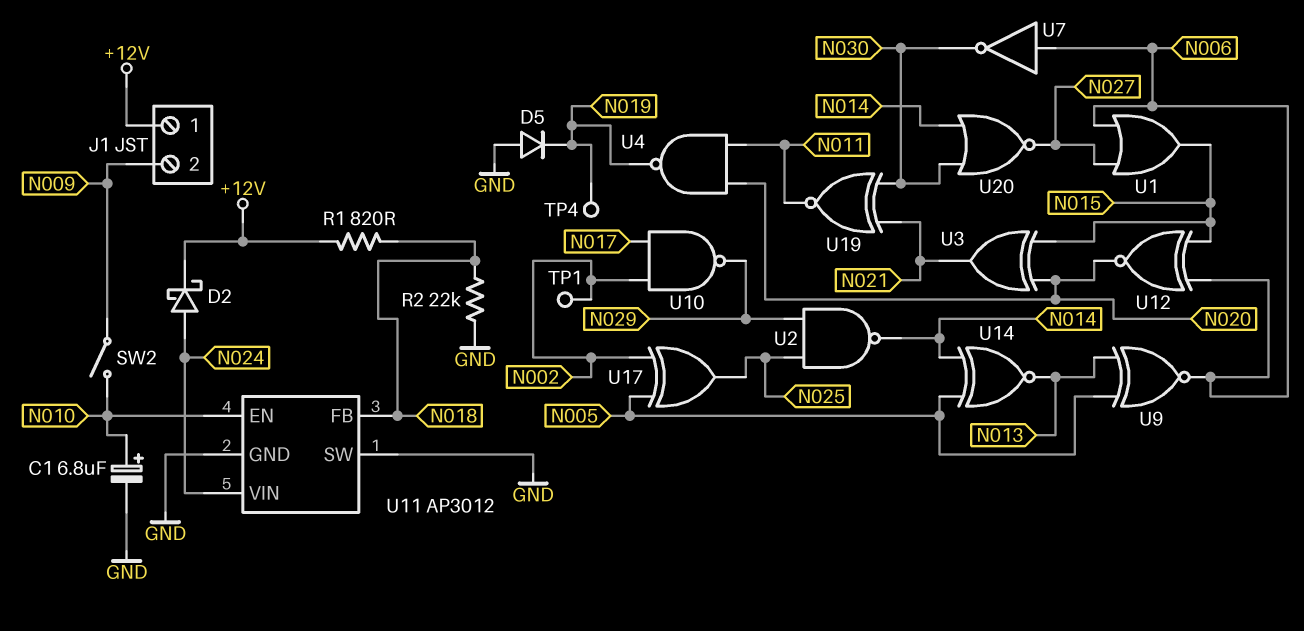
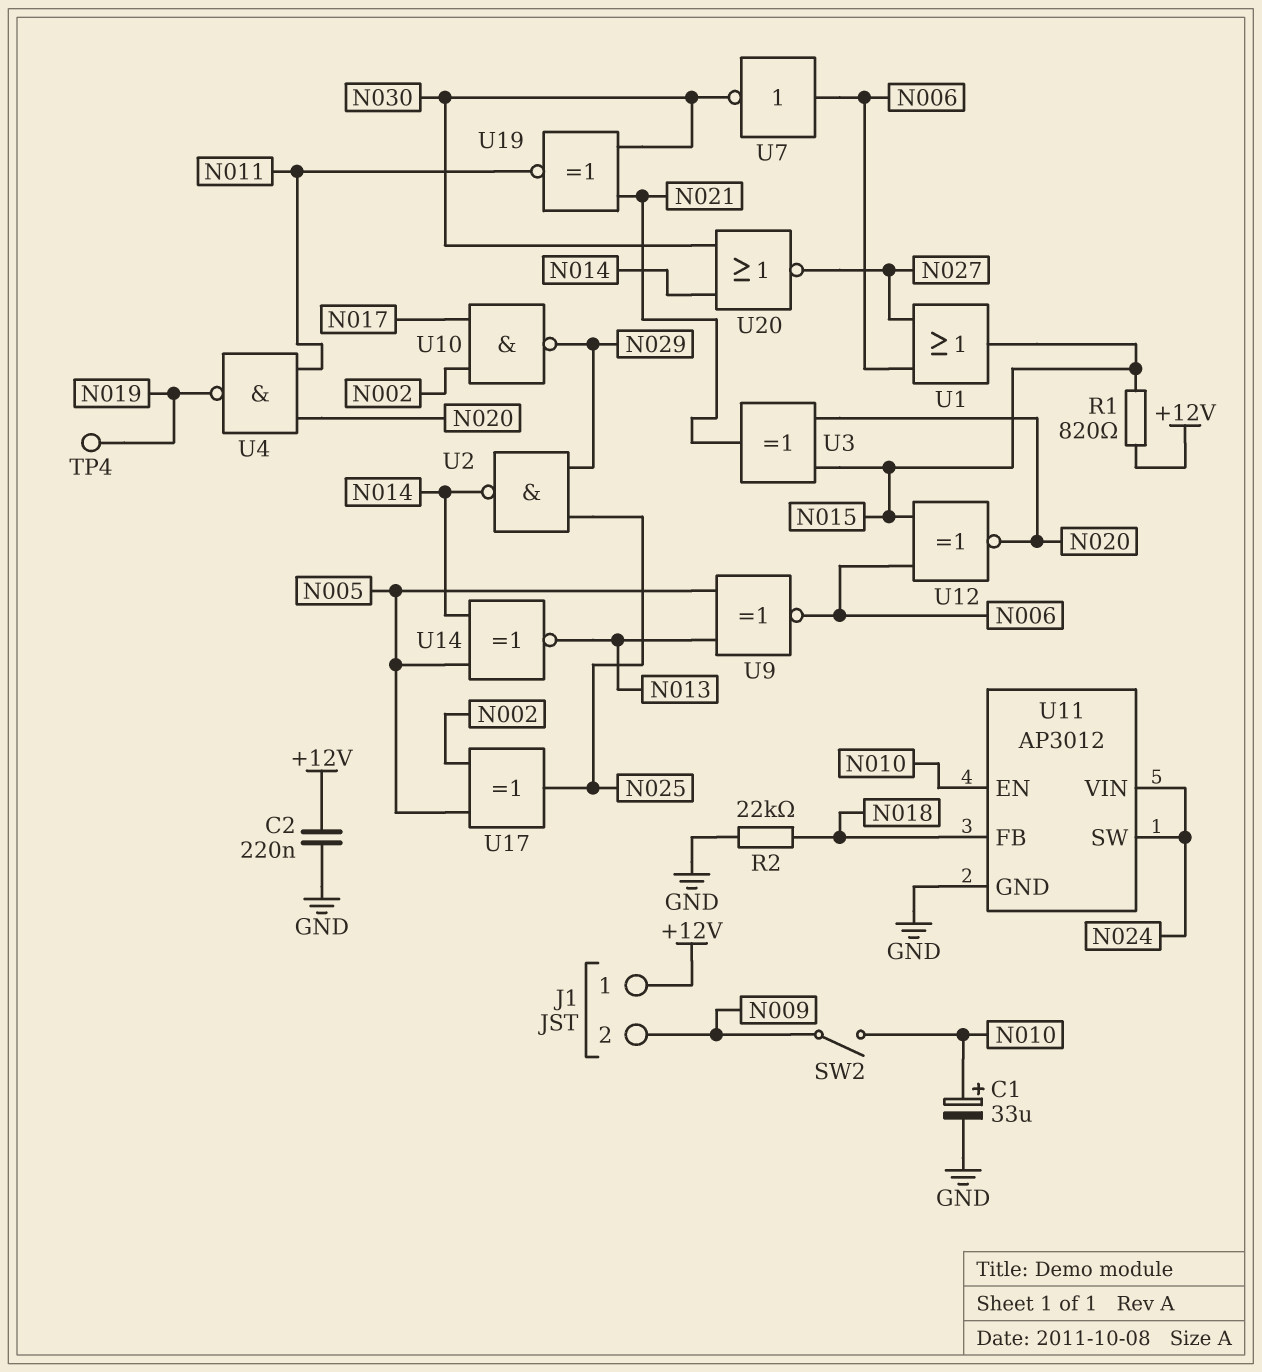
C1: 6.8uF (plus N010, minus GND) -> 33uF (plus N010, minus GND)
C2: none -> 220nF (+12V, GND)
D2: schottky (A N024, K +12V) -> none
D5: diode (A GND, K N019) -> none
R1: 820 (+12V, N018) -> 820 (+12V, N015)
TP1: test point (N002) -> none
U11 pin SW: GND -> N024

